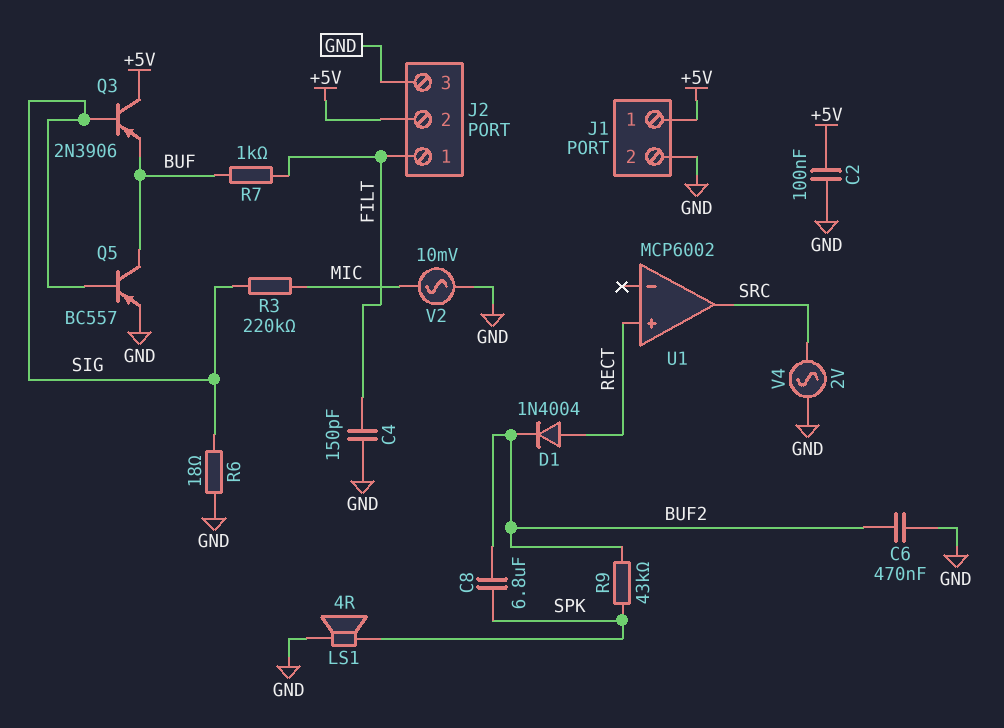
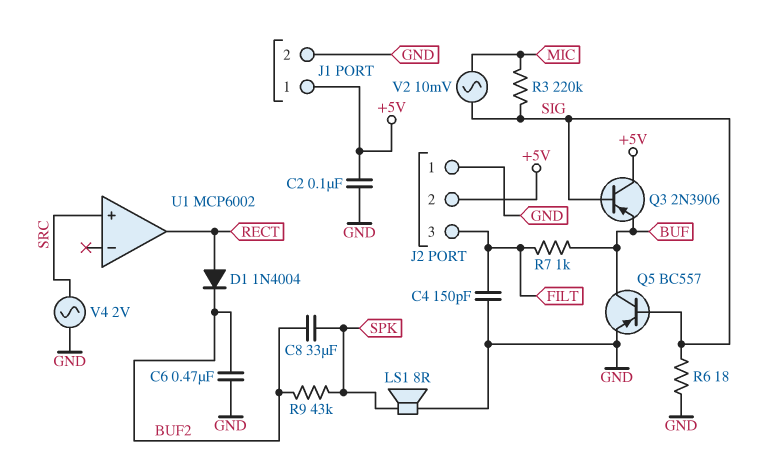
C8: 6.8uF (BUF2, SPK) -> 33uF (BUF2, SPK)
J2 pin 1: FILT -> GND
J2 pin 3: GND -> FILT
LS1: speaker 4R (GND, SPK) -> speaker 8R (GND, SPK)
U1 pin in+: RECT -> SRC
U1 pin out: SRC -> RECT
V2: AC 10mV (GND, MIC) -> AC 10mV (MIC, SIG)

